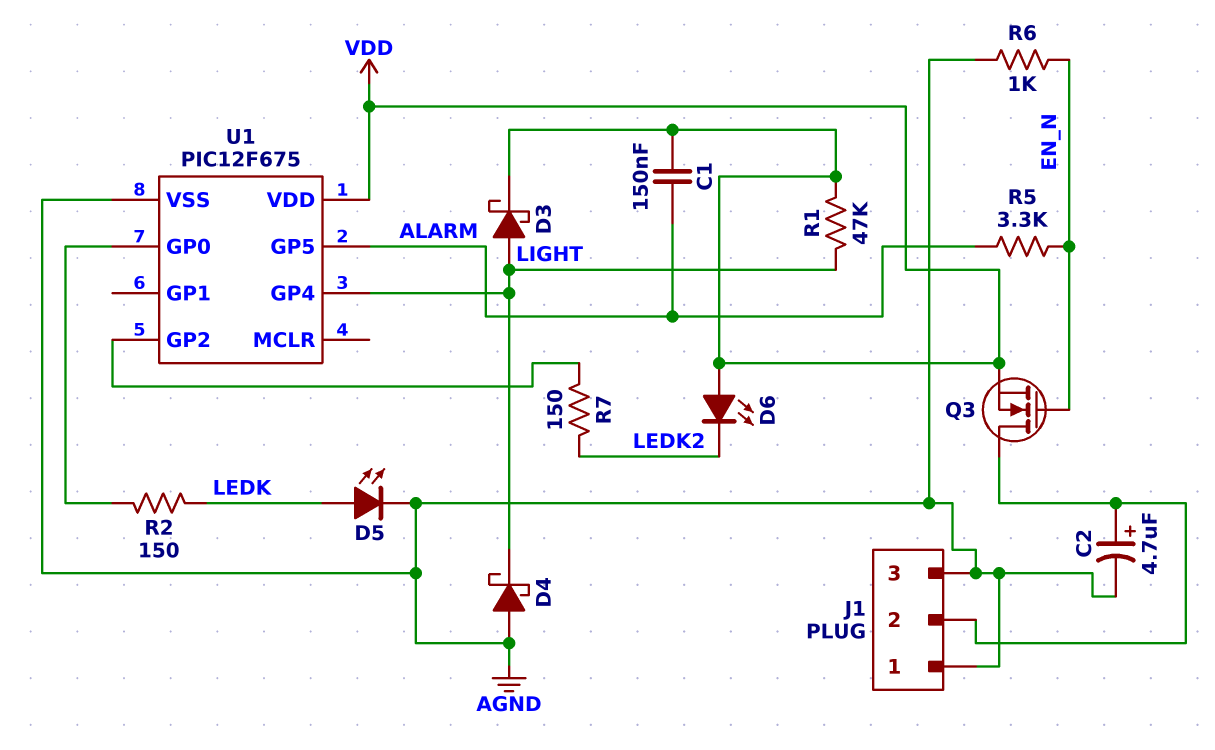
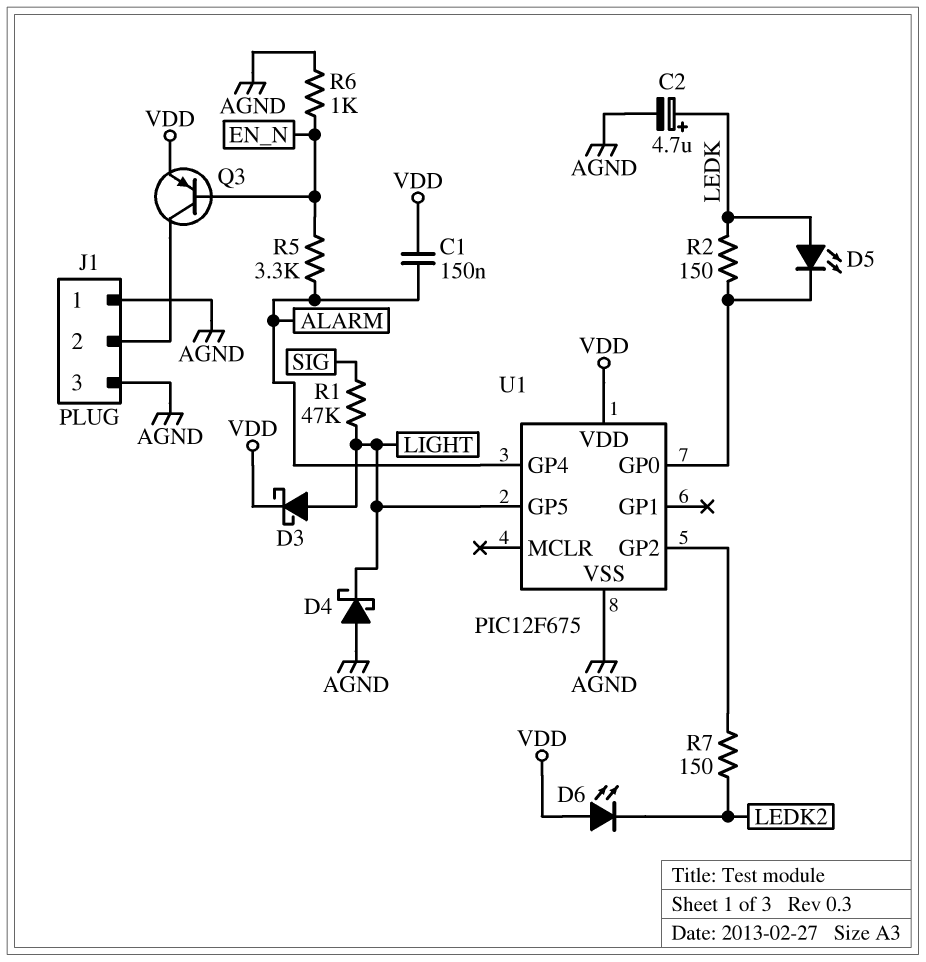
C2: 4.7uF (plus J1/2, minus AGND) -> 4.7uF (plus LEDK, minus AGND)
D5: LED (A LEDK, K AGND) -> LED (A LEDK, K U1/GP0)
Q3: NMOS (G EN_N, D J1/2, S VDD) -> PNP (B EN_N, C J1/2, E VDD)
R1: 47k (LIGHT, VDD) -> 47k (LIGHT, SIG)
U1 pin GP4: LIGHT -> ALARM
U1 pin GP5: ALARM -> LIGHT

